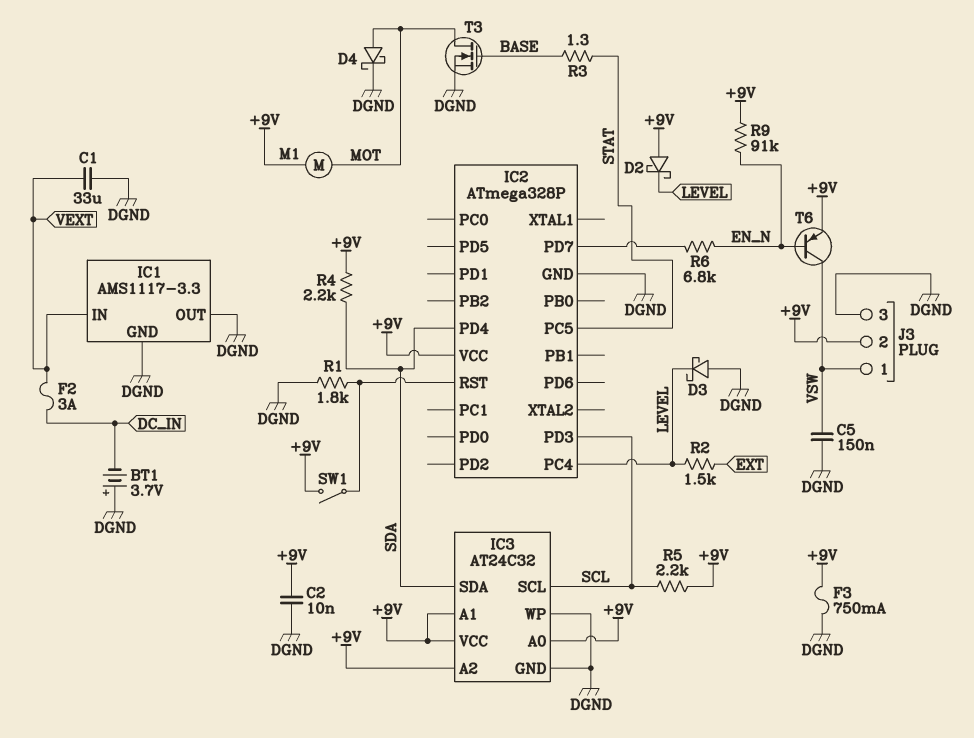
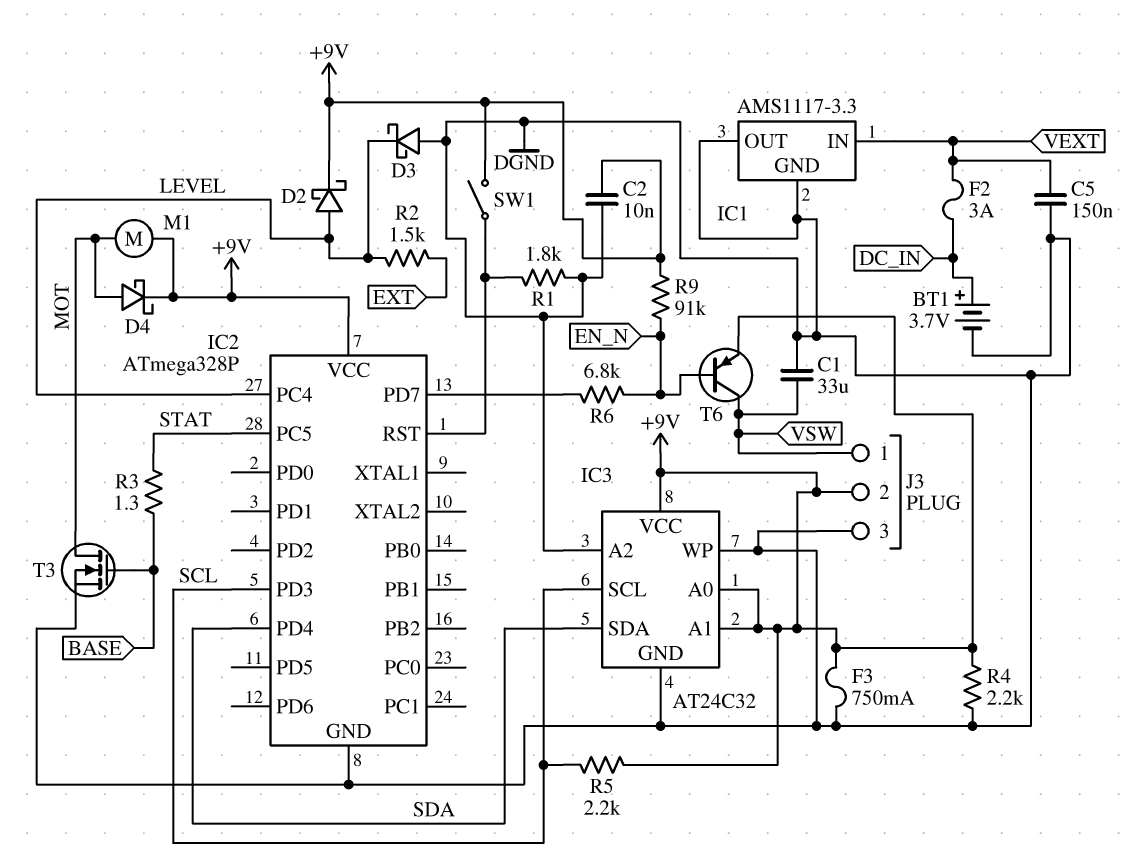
BT1: 3.7V (plus DGND, minus DC_IN) -> 3.7V (plus DC_IN, minus DGND)
C1: 33uF (DGND, VEXT) -> 33uF (DGND, VSW)
C5: 150nF (DGND, VSW) -> 150nF (DGND, VEXT)
D2: schottky (A +9V, K LEVEL) -> schottky (A LEVEL, K +9V)
D4: schottky (A MOT, K DGND) -> schottky (A MOT, K +9V)
IC3 pin A2: +9V -> DGND
R4: 2.2k (+9V, SDA) -> 2.2k (+9V, DGND)

